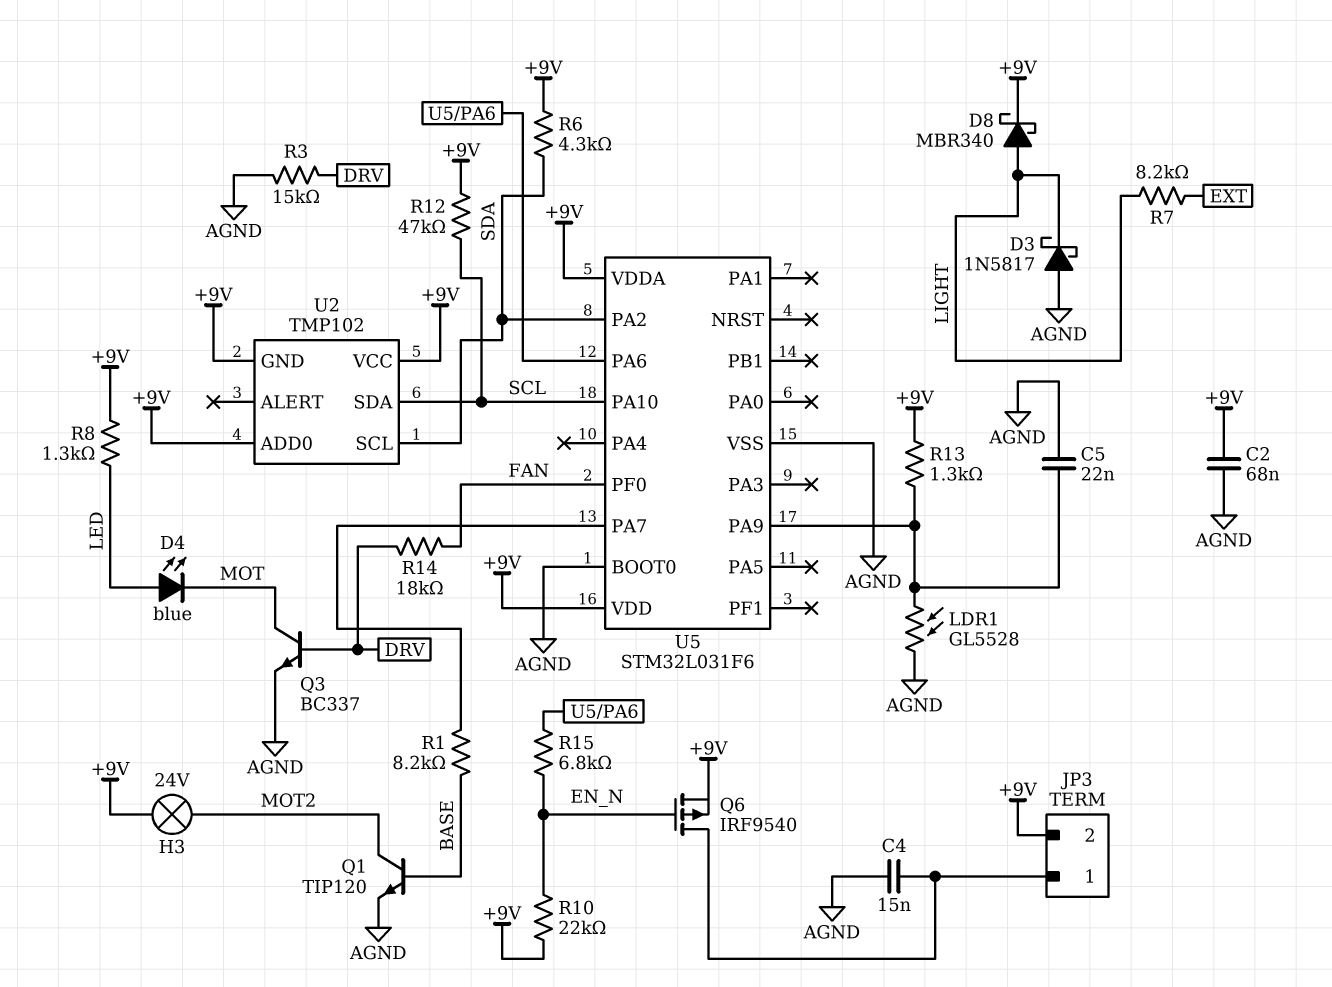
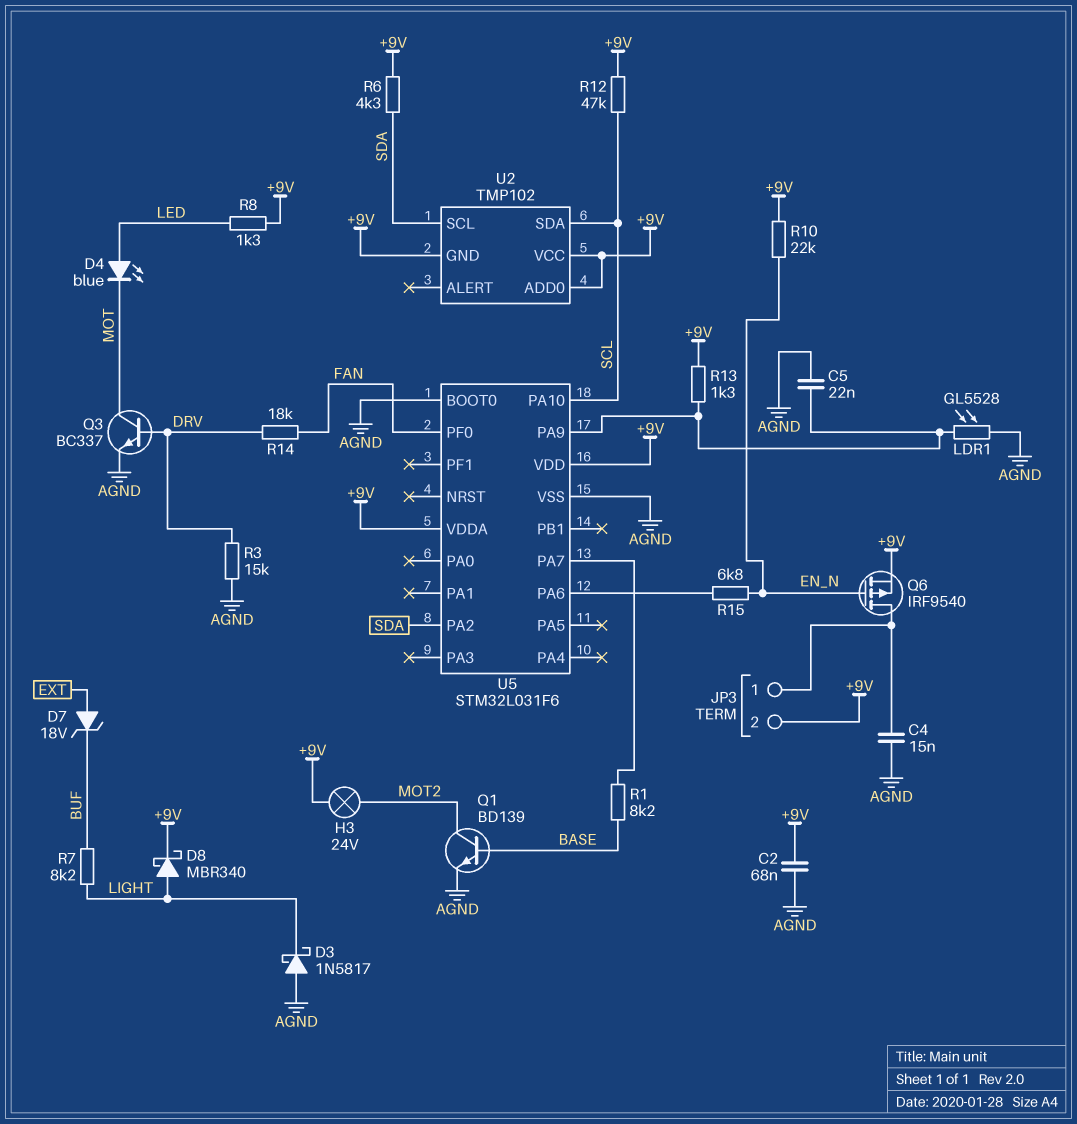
D7: none -> zener 18V (A EXT, K BUF)
Q1: NPN TIP120 (B BASE, C MOT2, E AGND) -> NPN BD139 (B BASE, C MOT2, E AGND)
R7: 8.2k (EXT, LIGHT) -> 8.2k (BUF, LIGHT)

